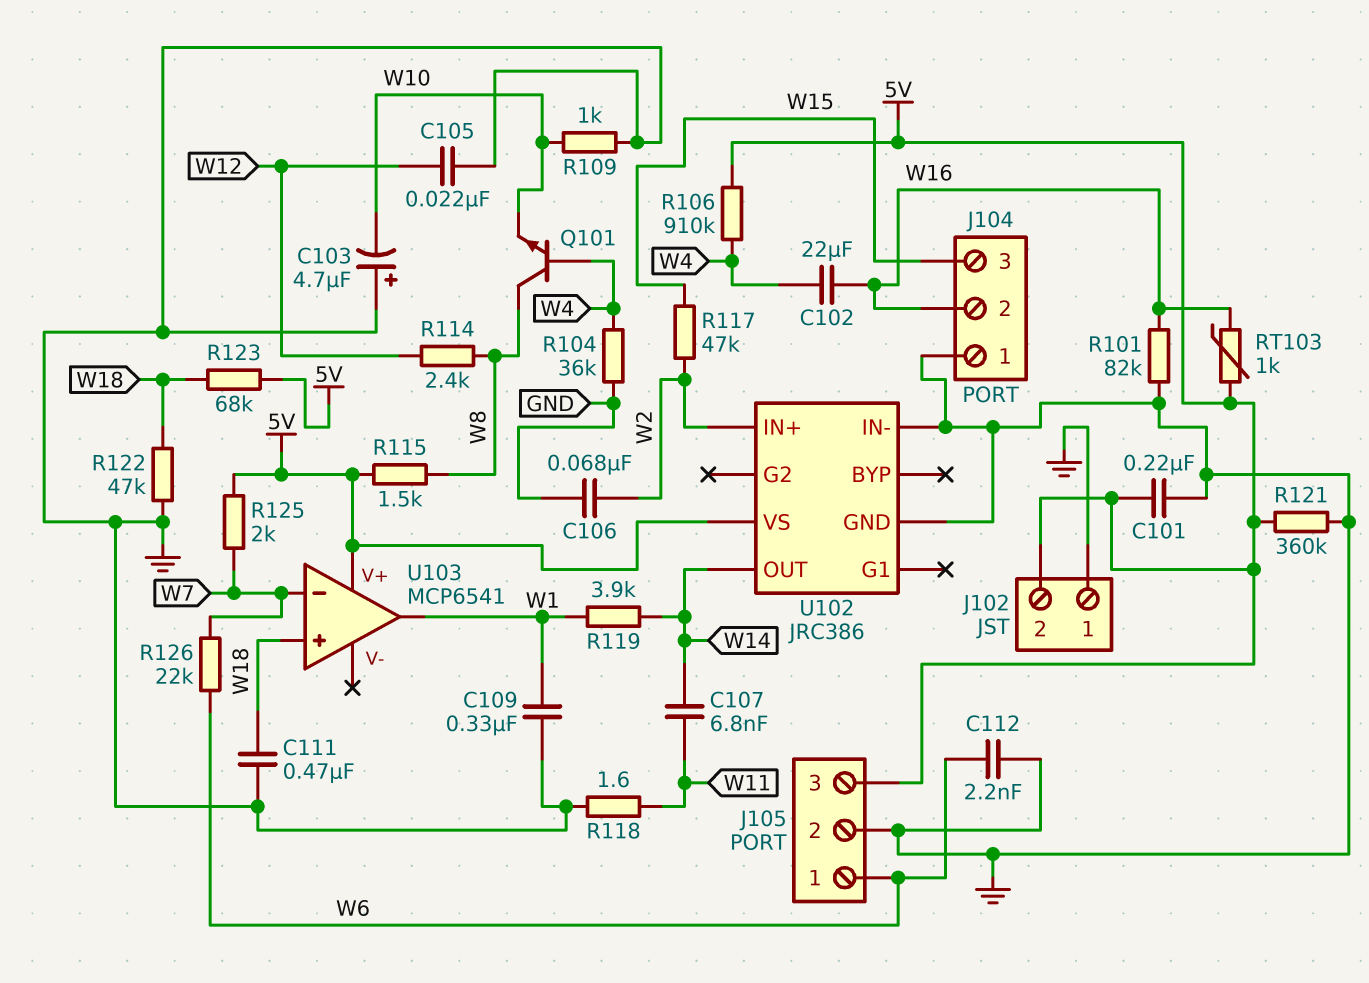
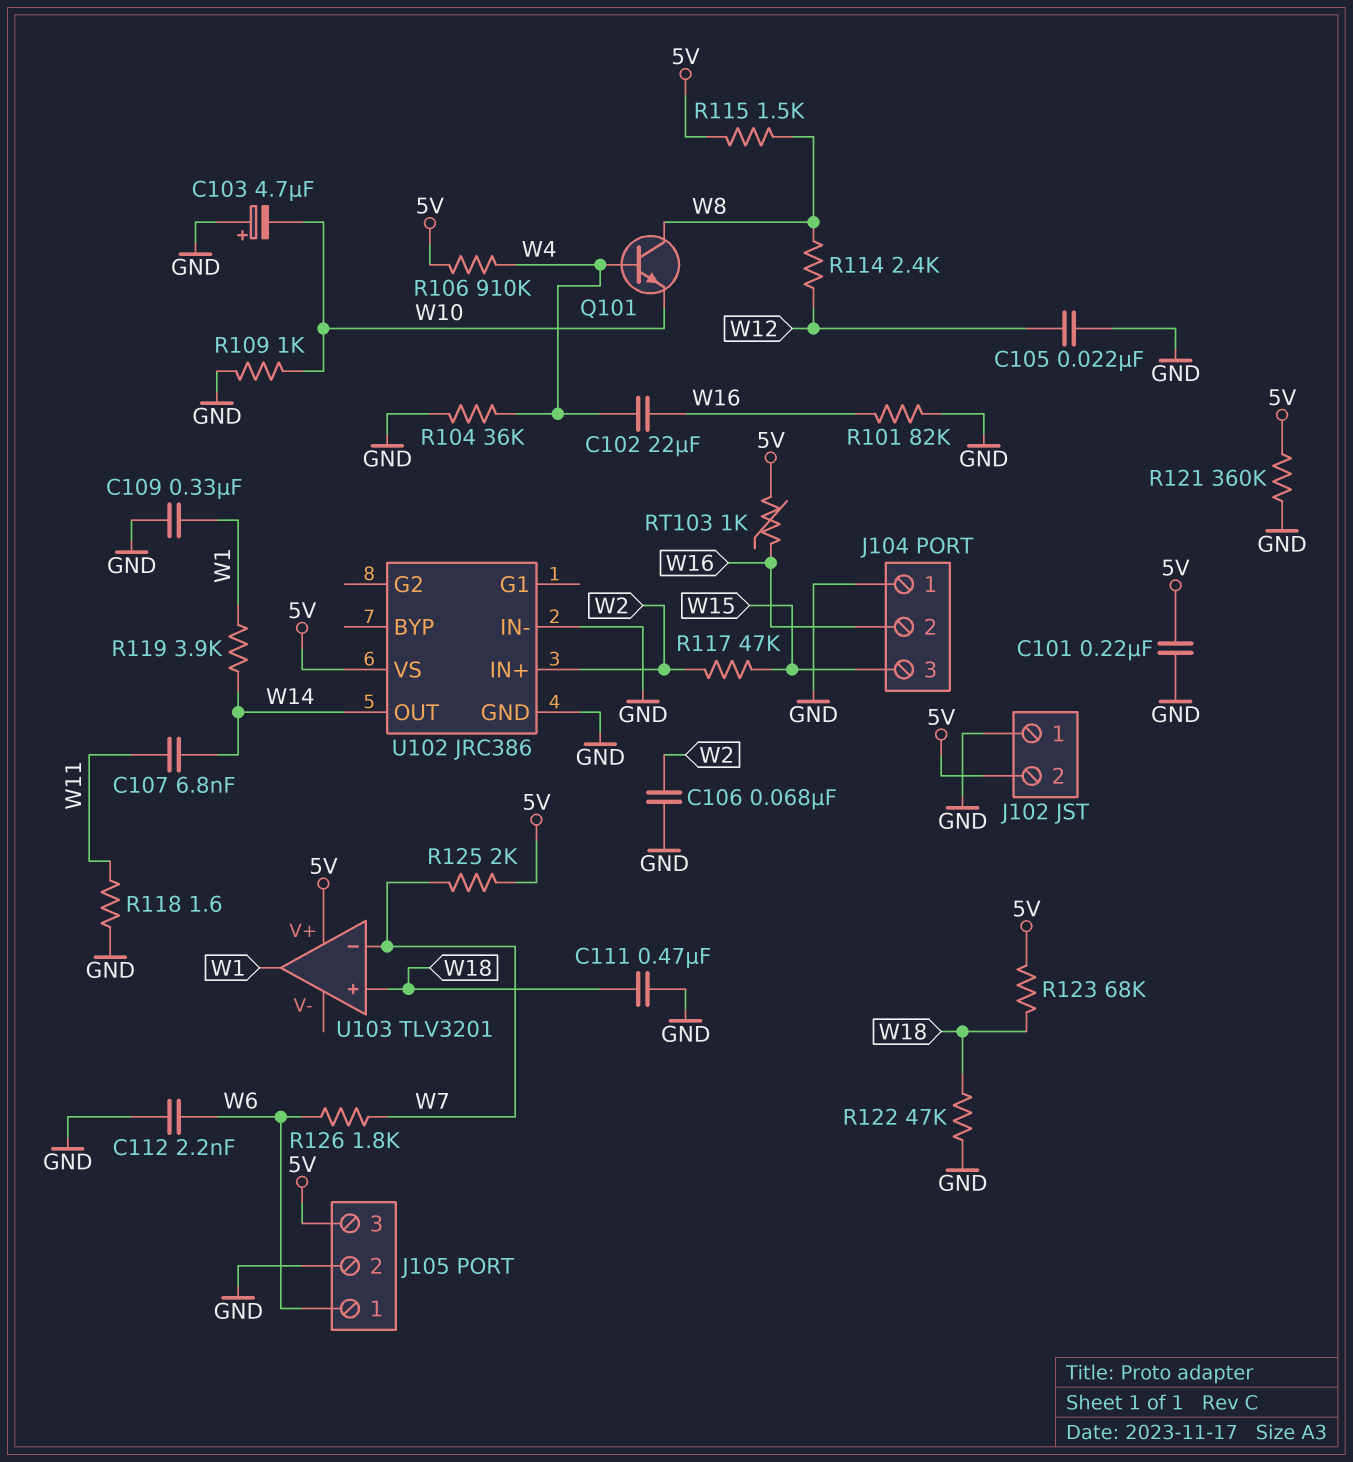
R126: 22k (W6, W7) -> 1.8k (W6, W7)
U103: MCP6541 -> TLV3201

